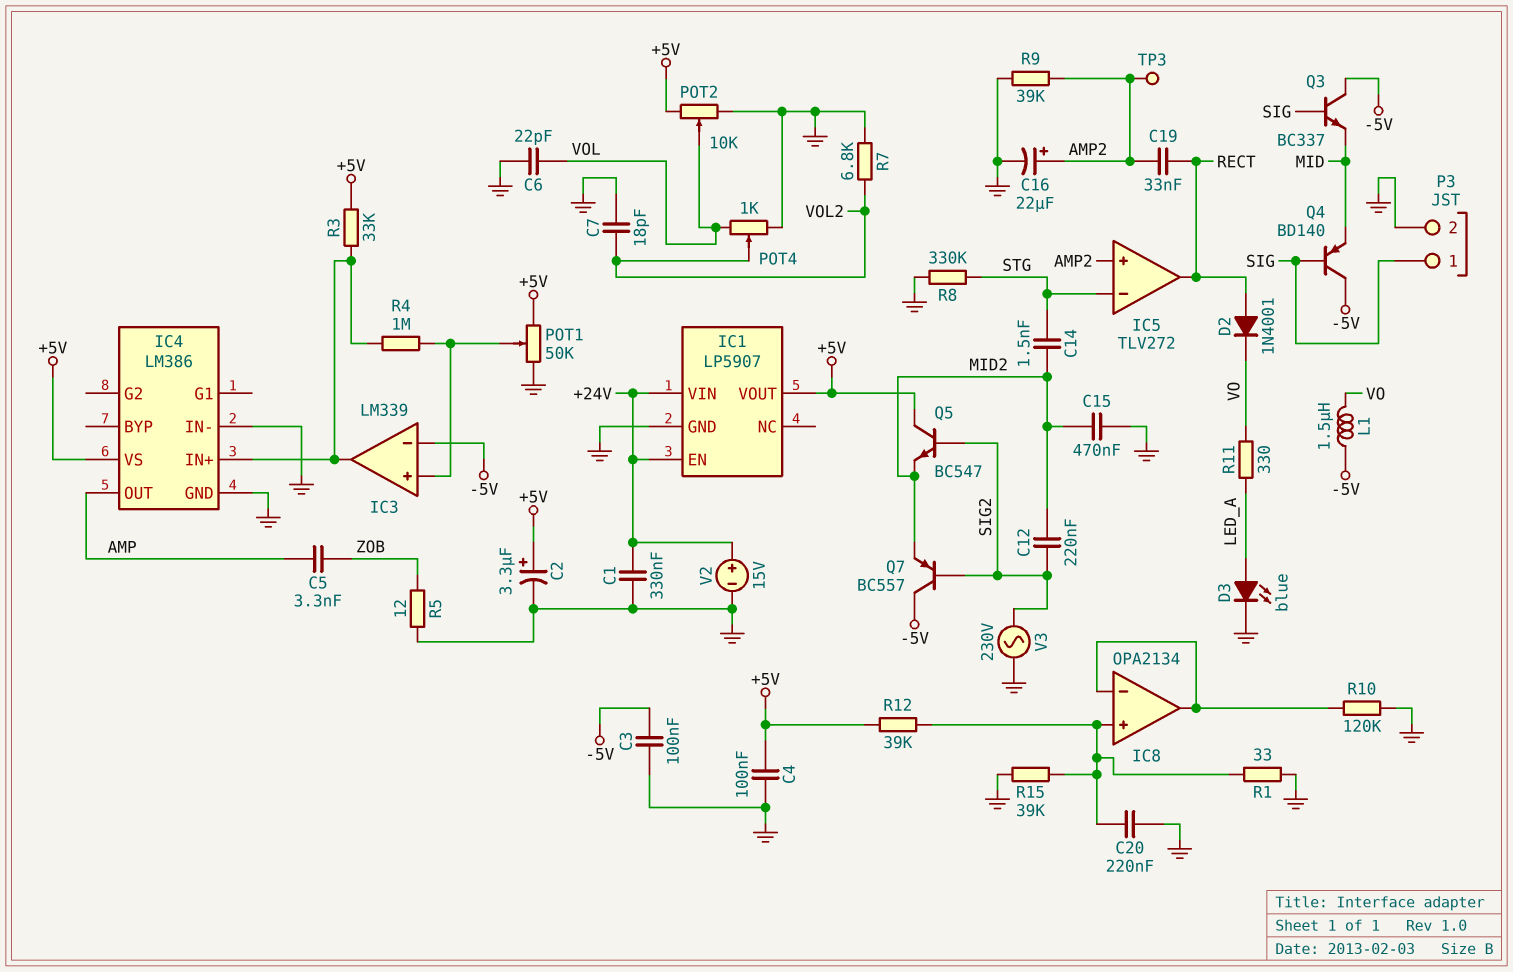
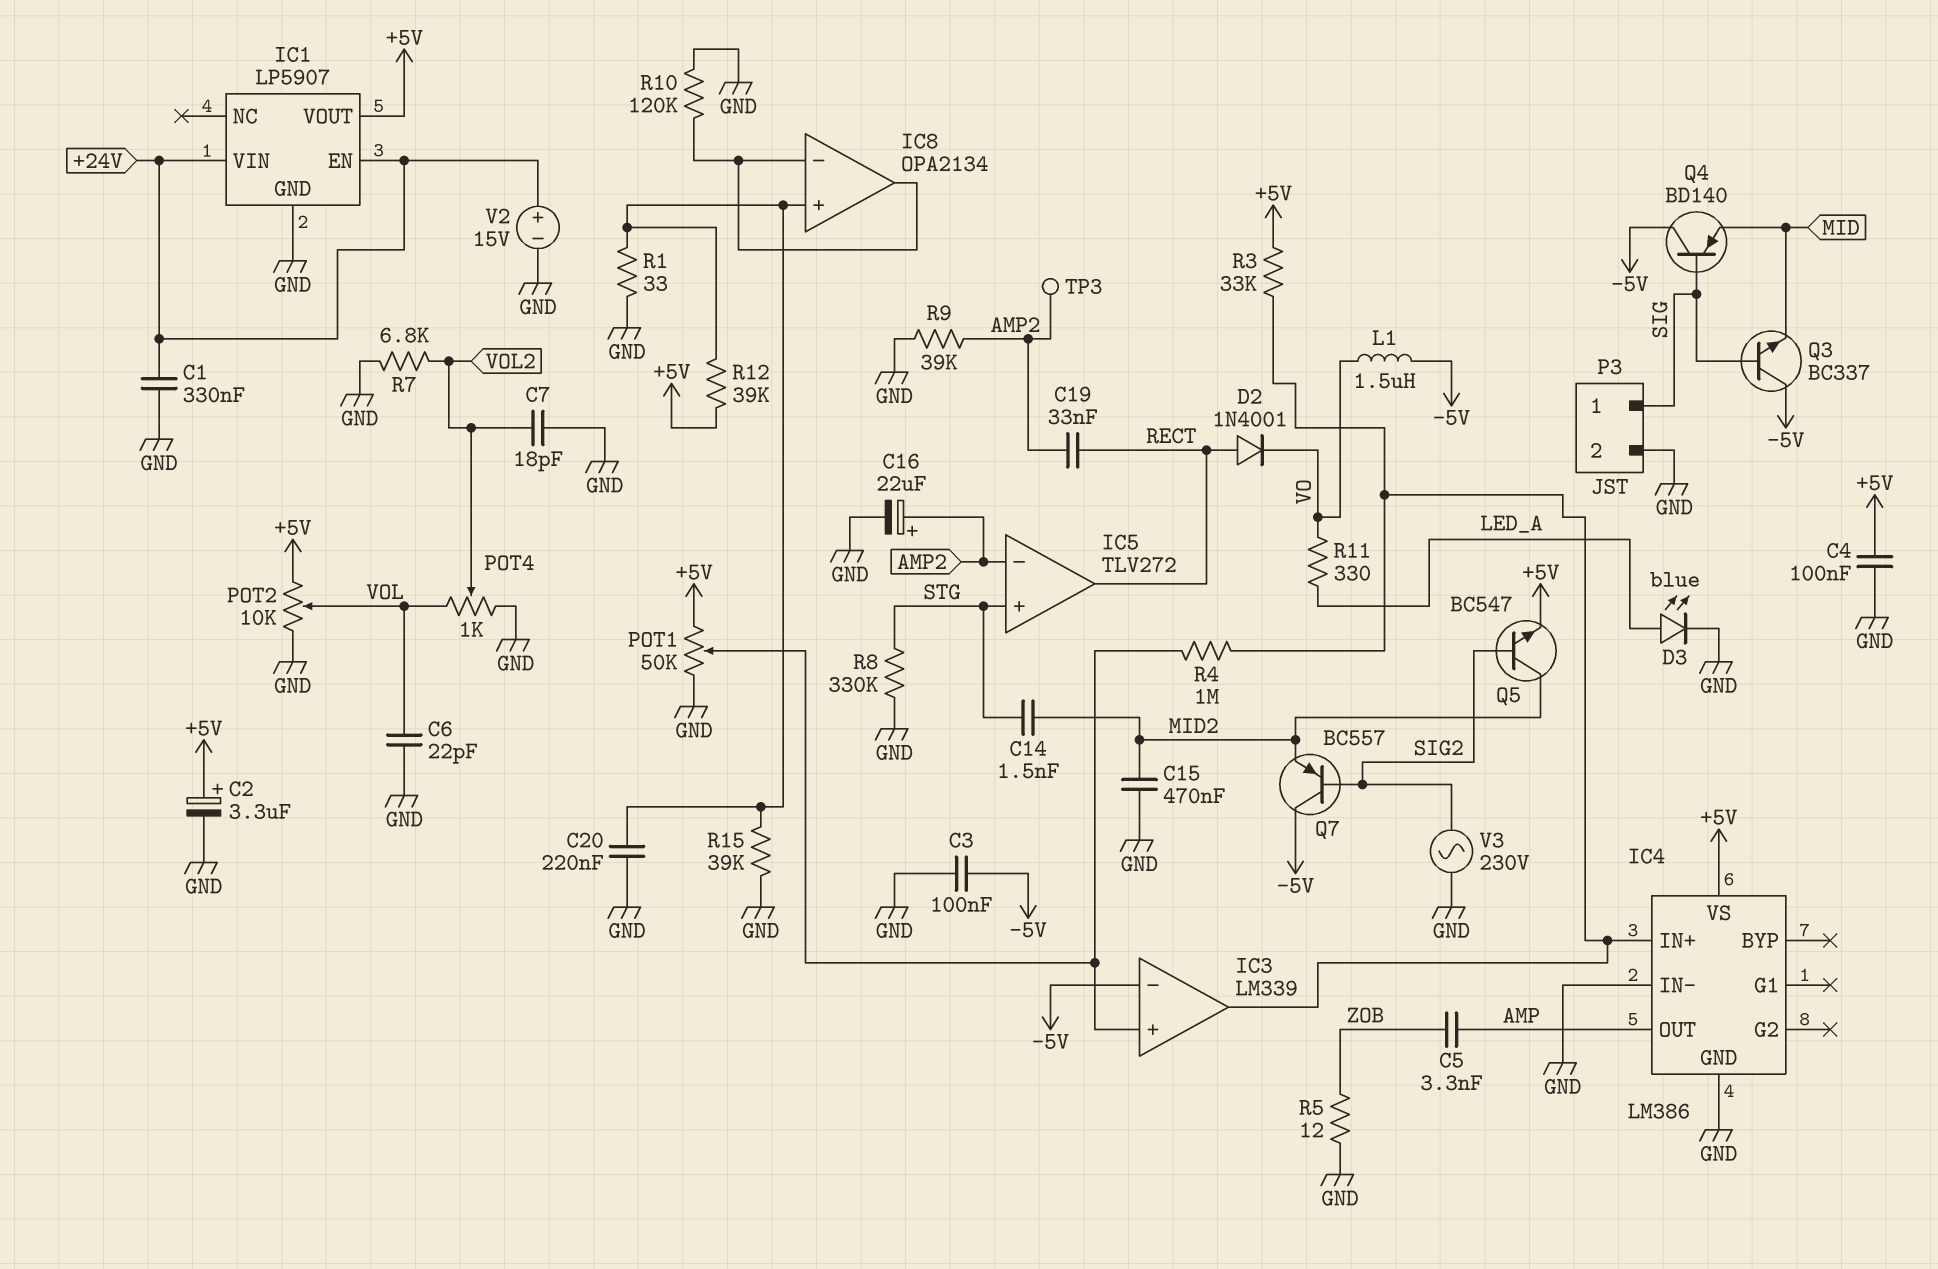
C12: 220nF (MID2, SIG2) -> none
IC5 pin in+: AMP2 -> STG
IC5 pin in-: STG -> AMP2
Q5: NPN BC547 (B SIG2, C +5V, E MID2) -> NPN BC547 (B SIG2, C MID2, E +5V)

